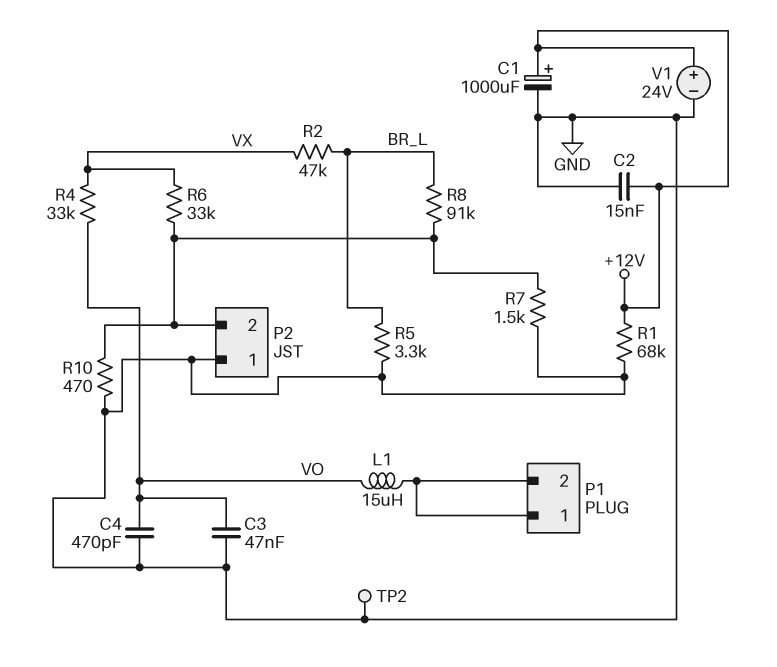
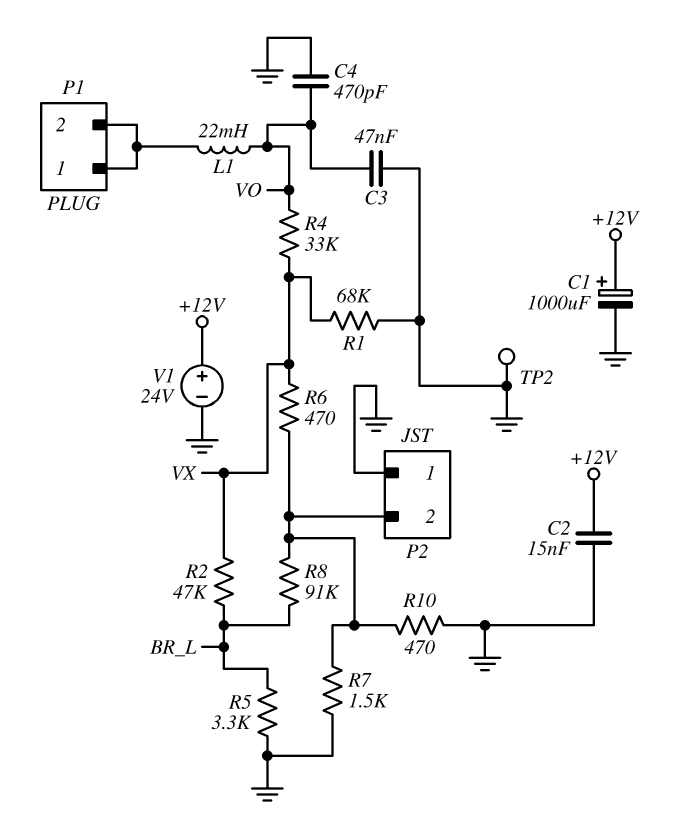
L1: 15uH (P1/1, VO) -> 22mH (P1/1, VO)
R1: 68k (+12V, GND) -> 68k (GND, VX)
R6: 33k (P2/2, VX) -> 470 (P2/2, VX)

